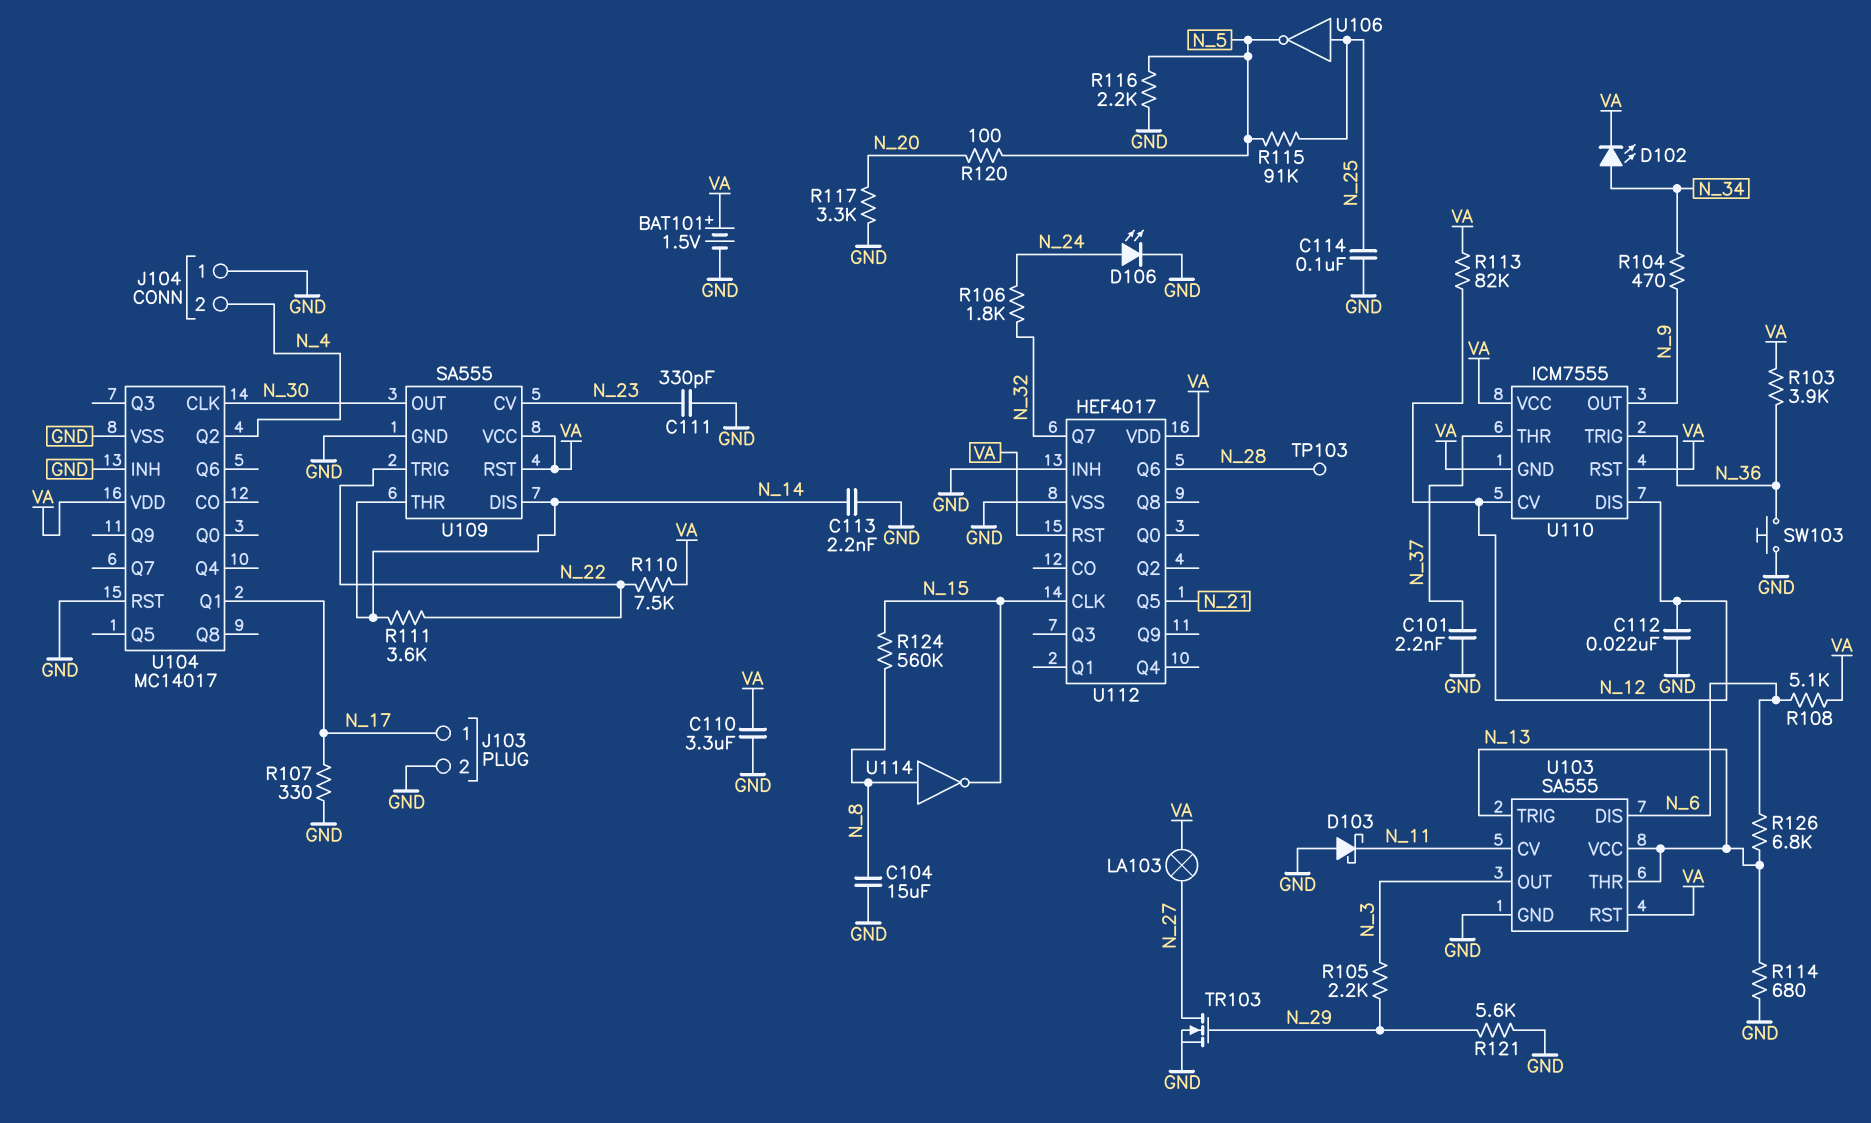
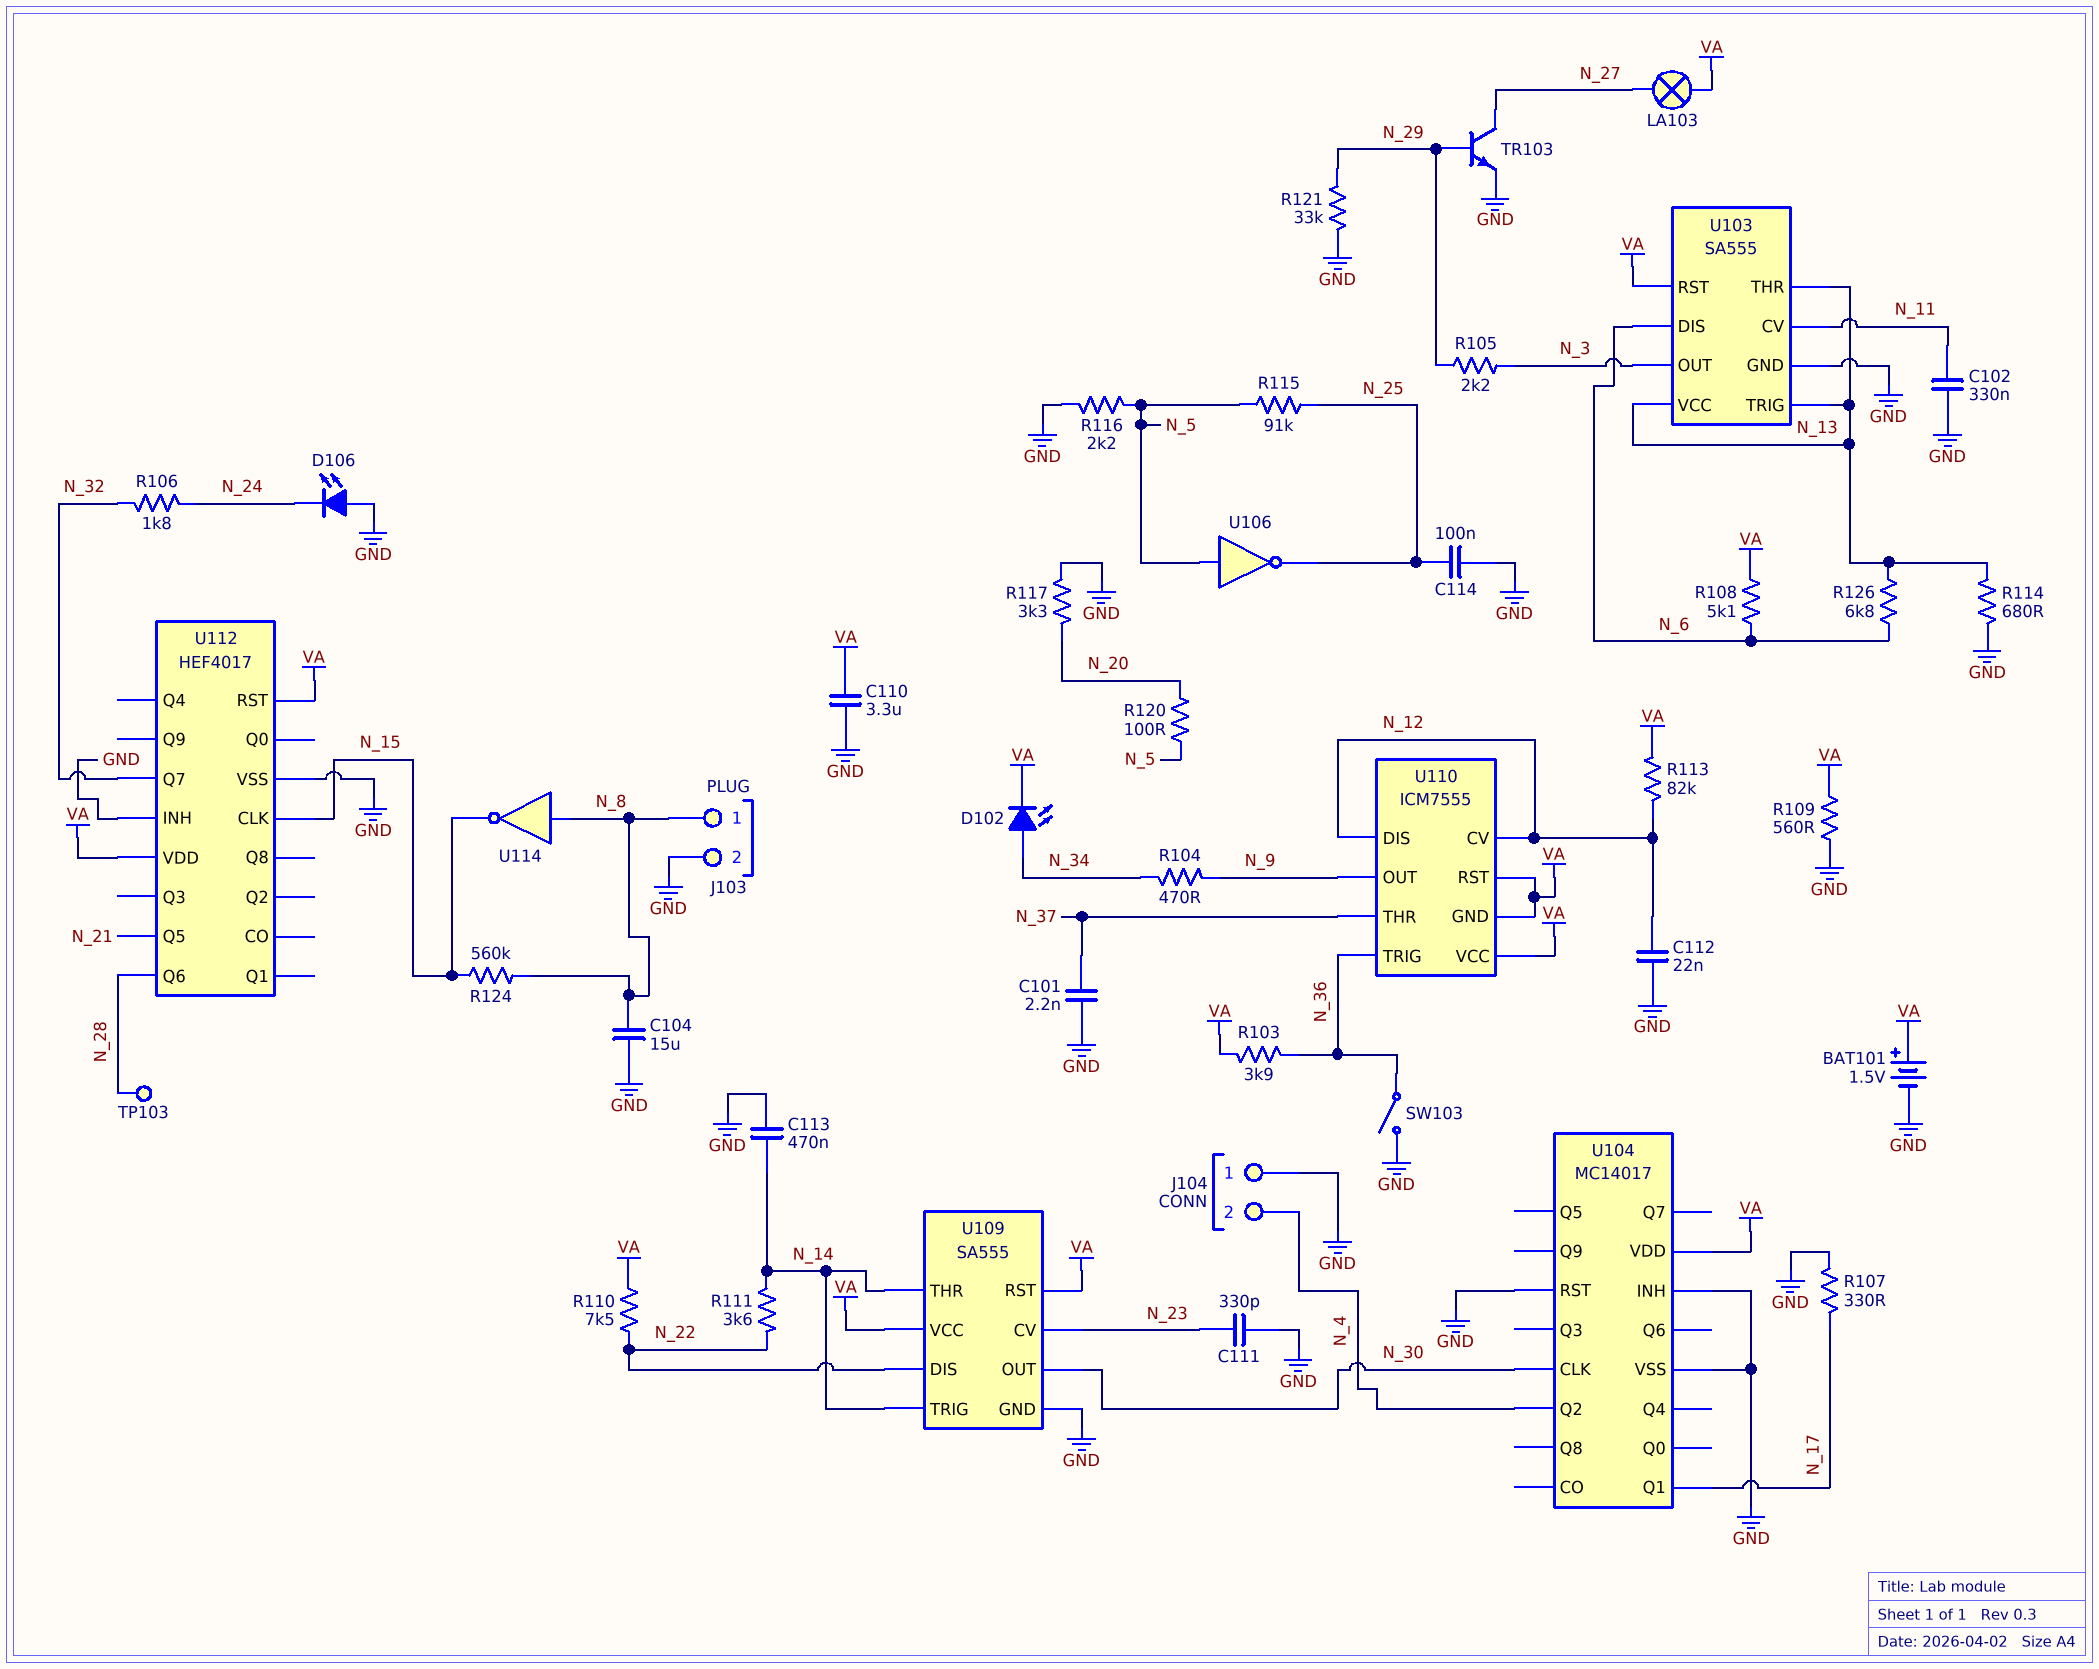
C102: none -> 330nF (GND, N_11)
C113: 2.2nF (GND, N_14) -> 470nF (GND, N_14)
D103: schottky (A GND, K N_11) -> none
D106: LED (A N_24, K GND) -> LED (A GND, K N_24)
J103 pin 1: N_17 -> N_8
R109: none -> 560 (GND, VA)
R121: 5.6k (GND, N_29) -> 33k (GND, N_29)
SW103: button (GND, N_36) -> switch (GND, N_36)
TR103: NMOS (G N_29, D N_27, S GND) -> NPN (B N_29, C N_27, E GND)
U106: NOT (in N_25, out N_5) -> NOT (in N_5, out N_25)
U109 pin DIS: N_14 -> N_22
U109 pin TRIG: N_22 -> N_14

